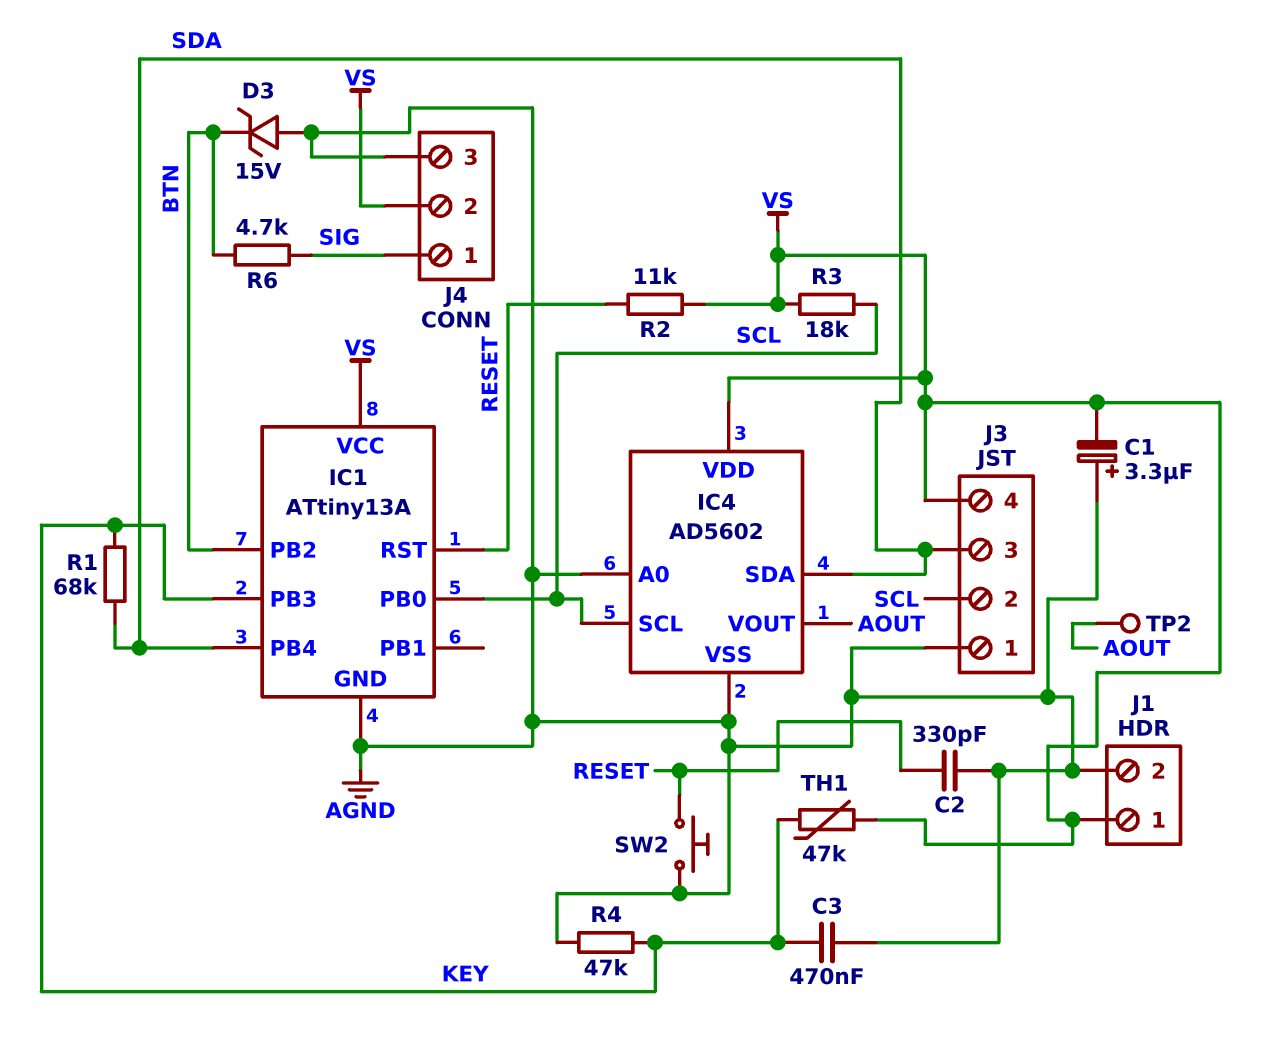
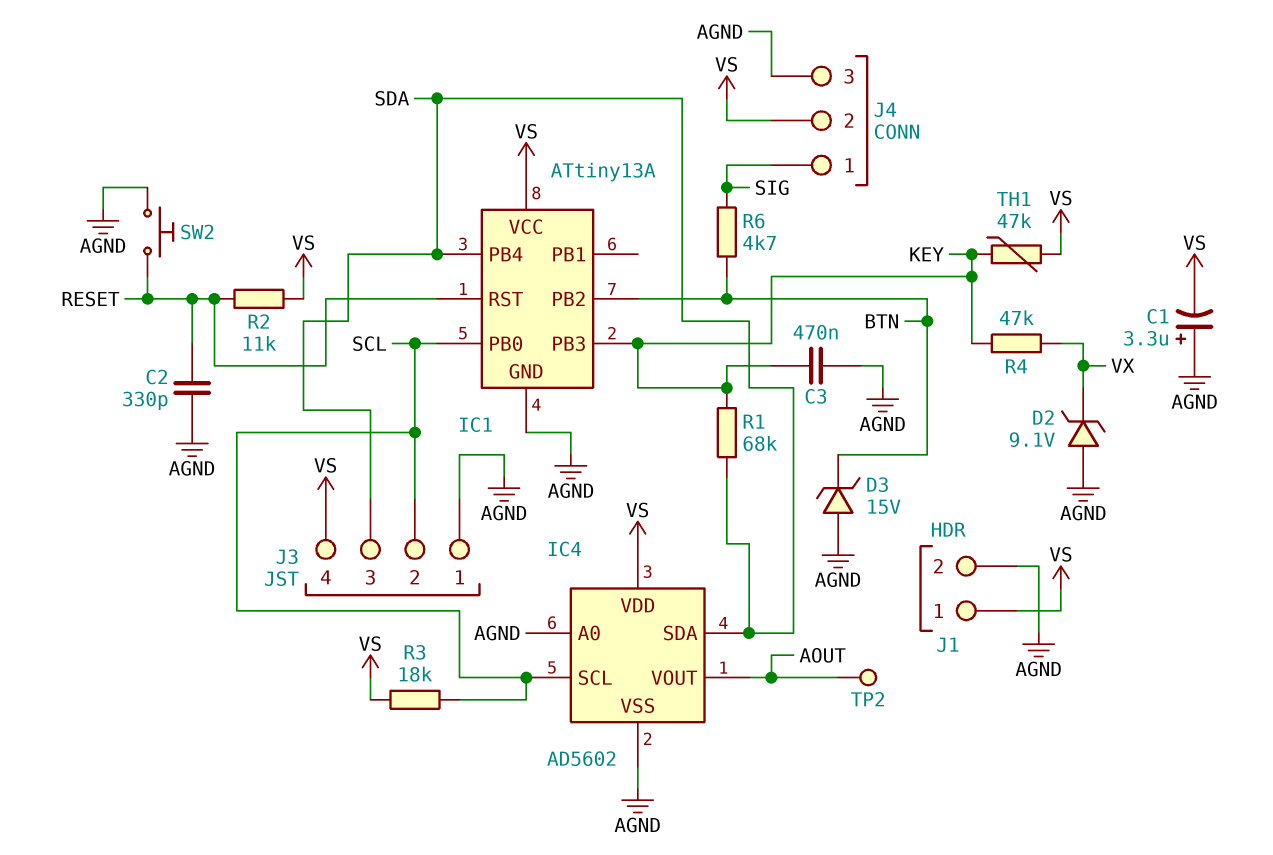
D2: none -> zener 9.1V (A AGND, K VX)
R4: 47k (AGND, KEY) -> 47k (KEY, VX)

